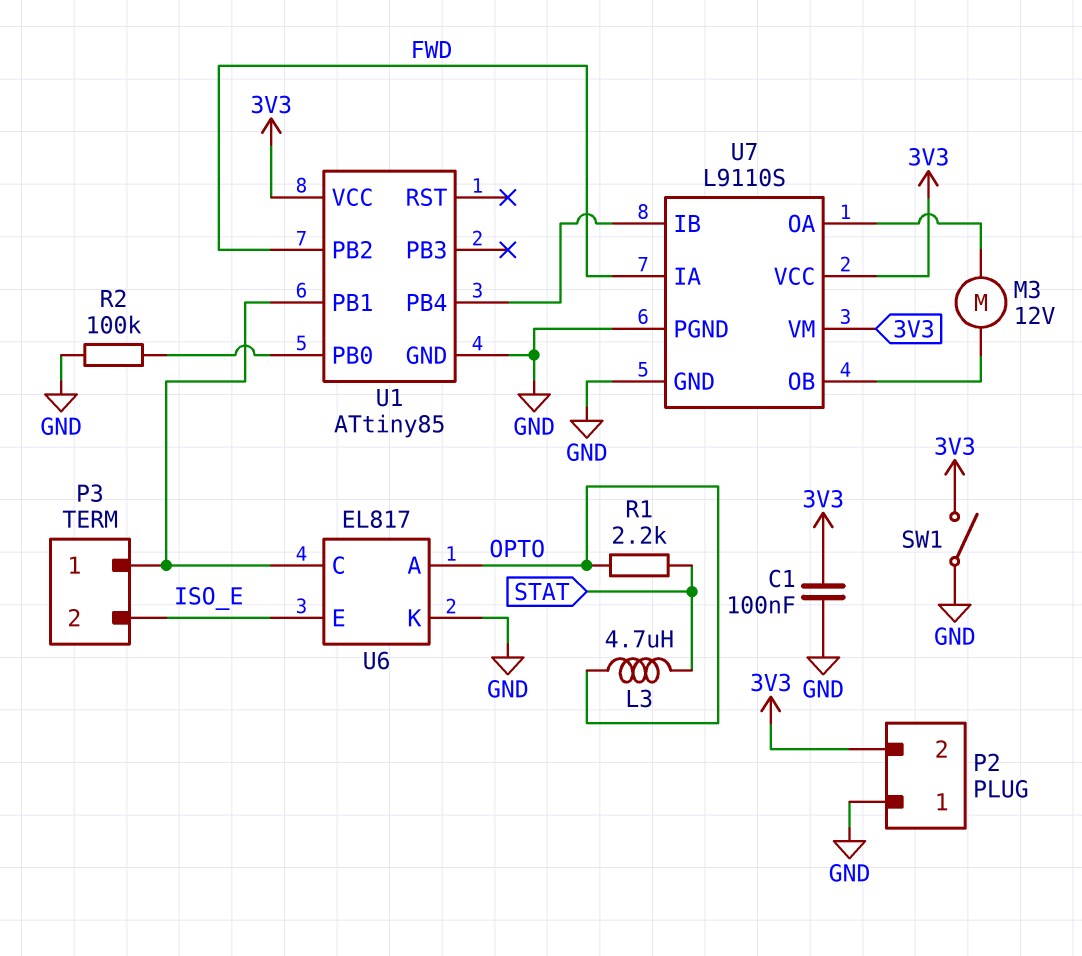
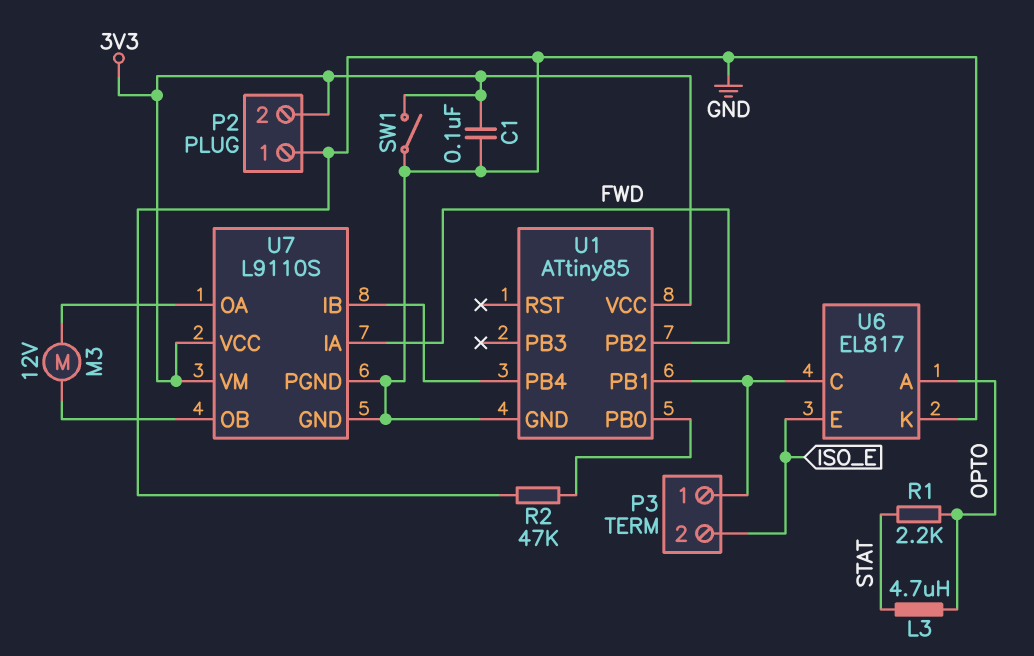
R2: 100k (GND, U1/PB0) -> 47k (GND, U1/PB0)

